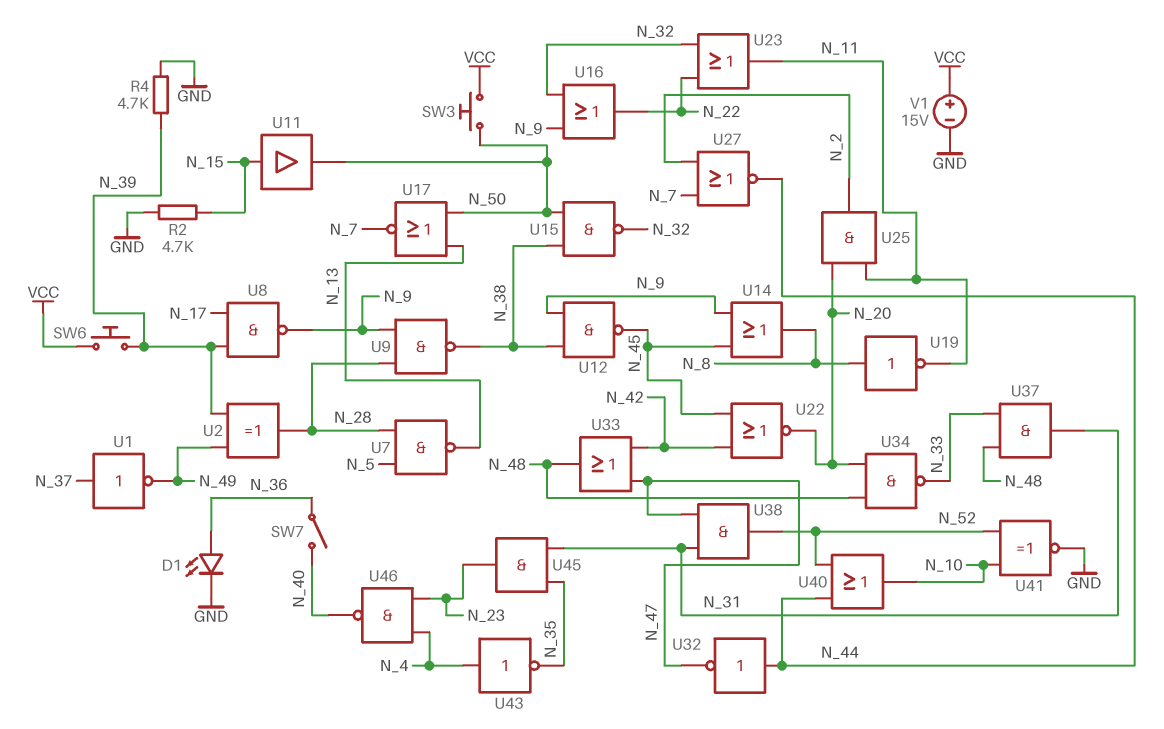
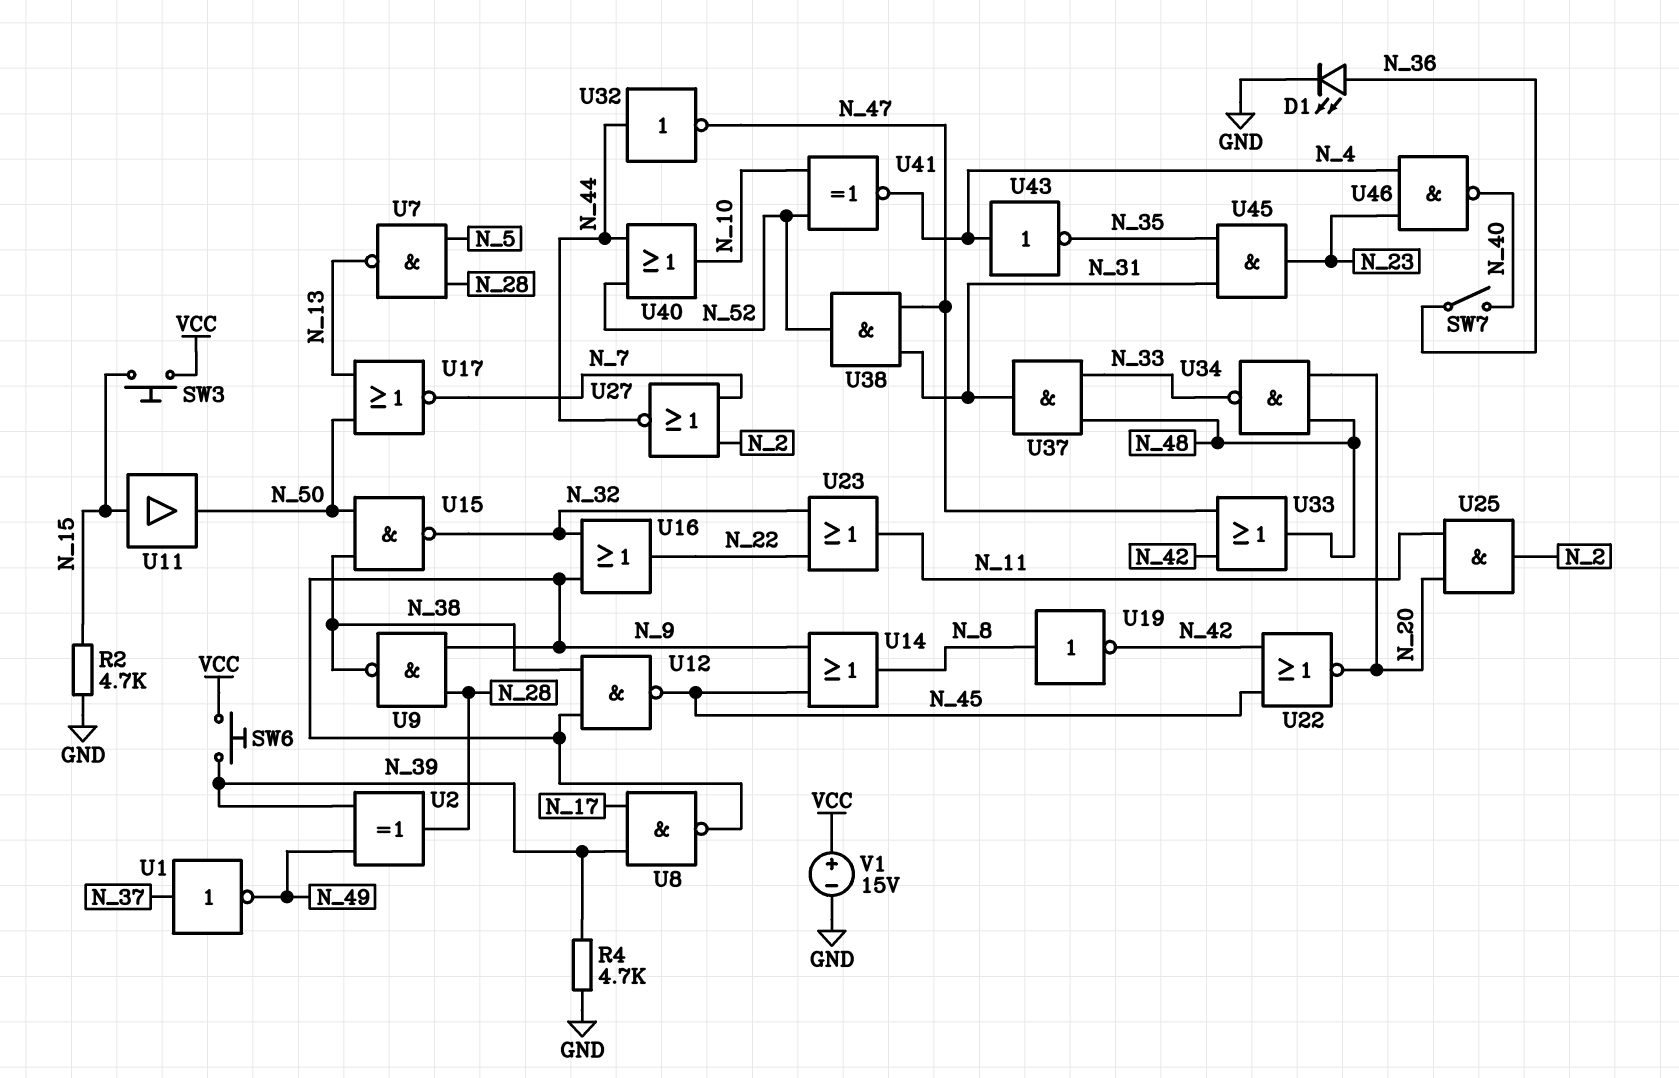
SW3: button (N_50, VCC) -> button (N_15, VCC)
U19: NOT (in N_8, out N_11) -> NOT (in N_8, out N_42)
U41: XNOR (in N_10, in N_52, out GND) -> XNOR (in N_10, in N_52, out N_4)

